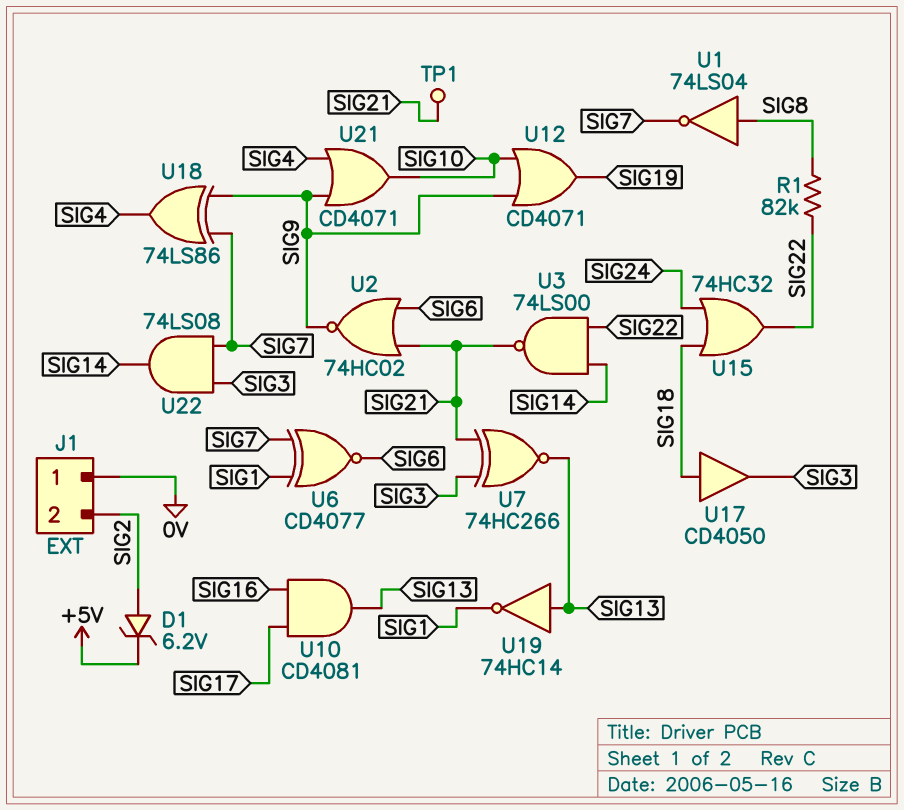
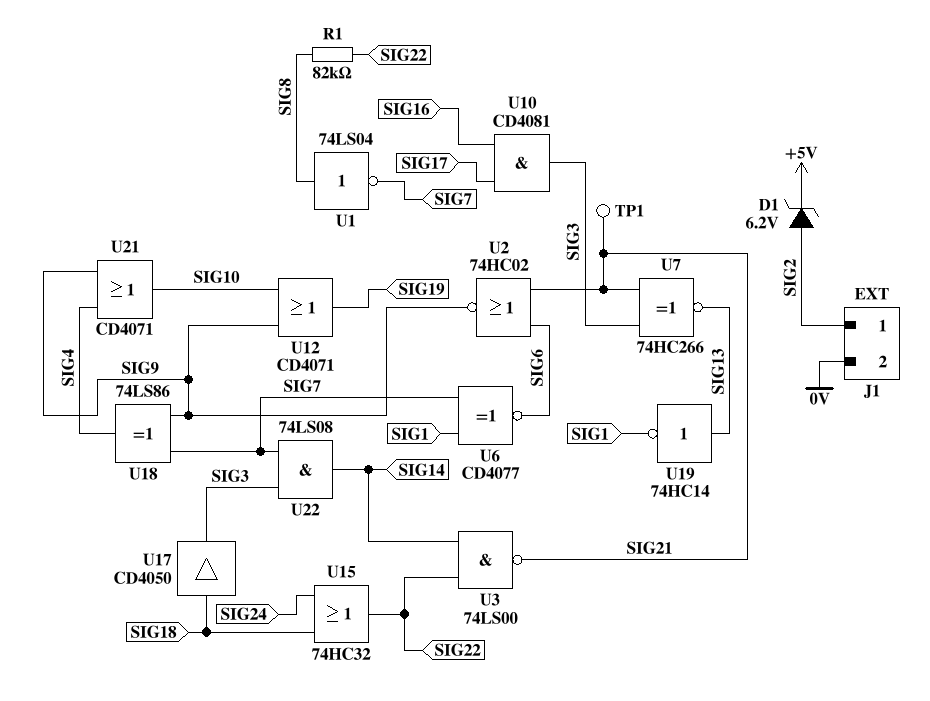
J1 pin 1: 0V -> SIG2
J1 pin 2: SIG2 -> 0V
U10: AND CD4081 (in SIG16, in SIG17, out SIG13) -> AND CD4081 (in SIG16, in SIG17, out SIG3)

